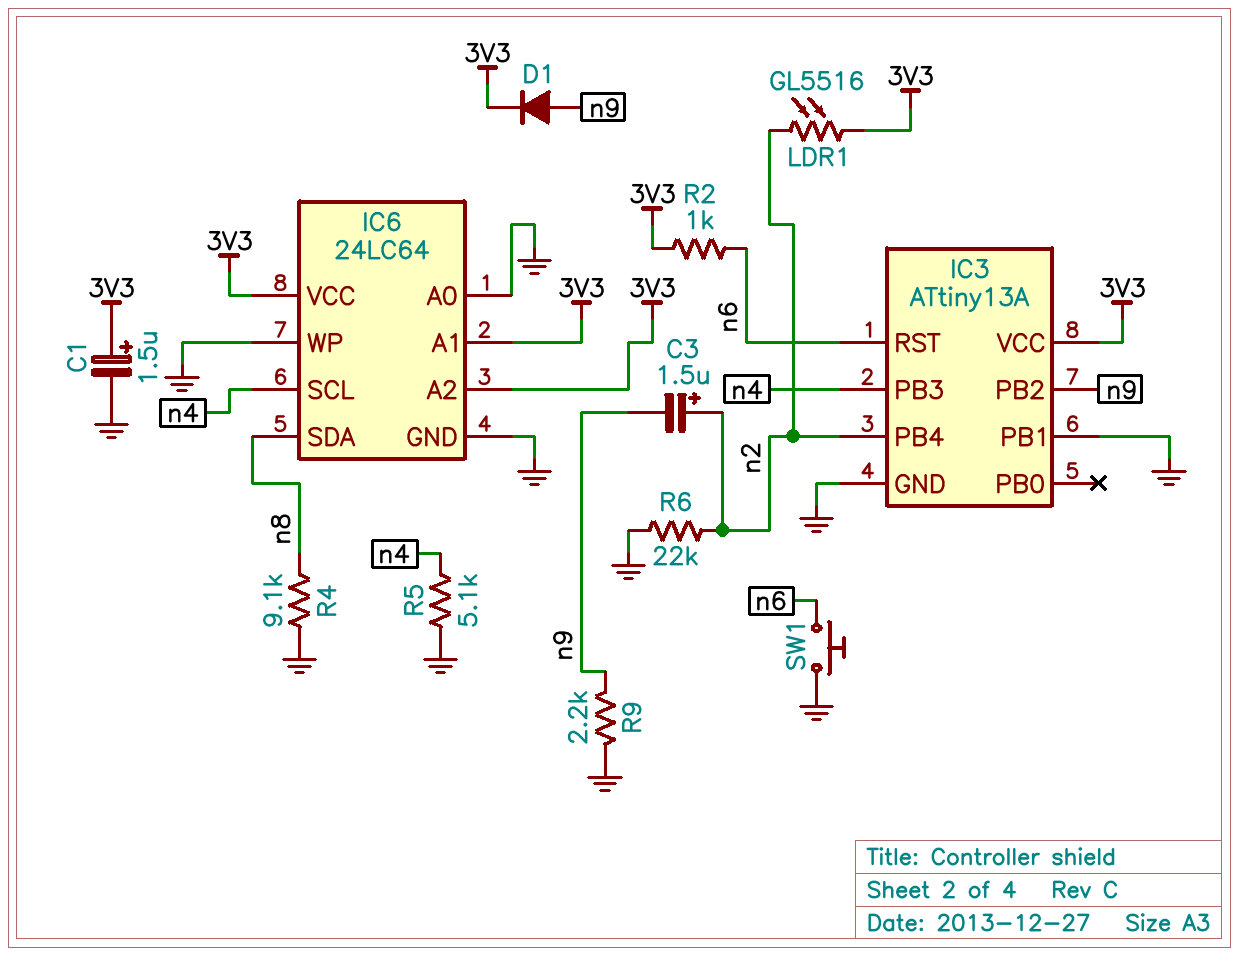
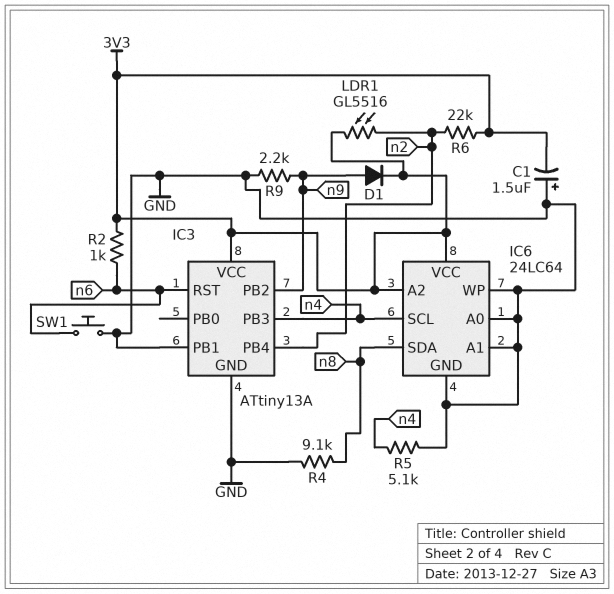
C1: 1.5uF (plus 3V3, minus GND) -> 1.5uF (plus GND, minus 3V3)
C3: 1.5uF (plus n2, minus n9) -> none
IC6 pin A1: 3V3 -> GND
R6: 22k (GND, n2) -> 22k (3V3, n2)

